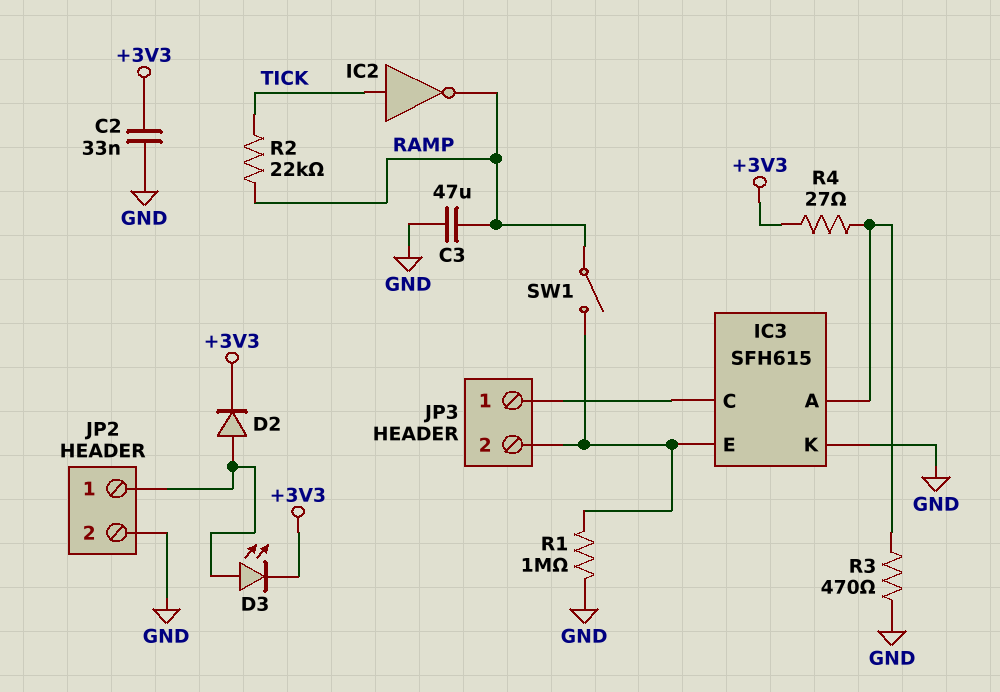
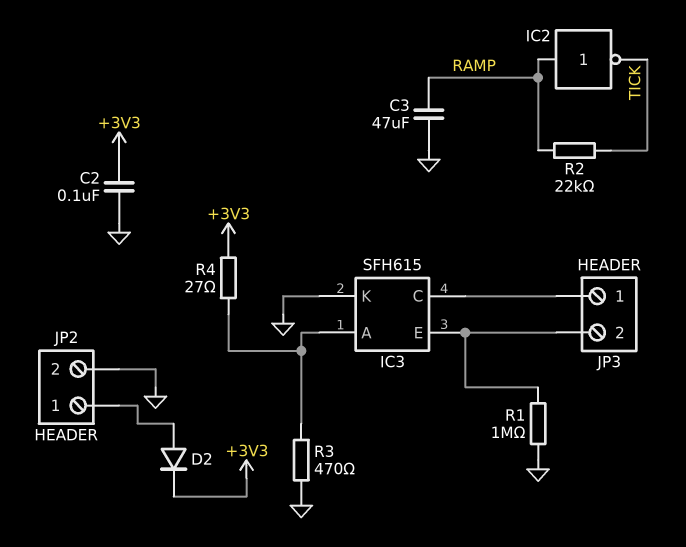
C2: 33nF (+3V3, GND) -> 100nF (+3V3, GND)
D3: LED (A JP2/1, K +3V3) -> none
IC2: NOT (in TICK, out RAMP) -> NOT (in RAMP, out TICK)
SW1: switch (IC3/E, RAMP) -> none

